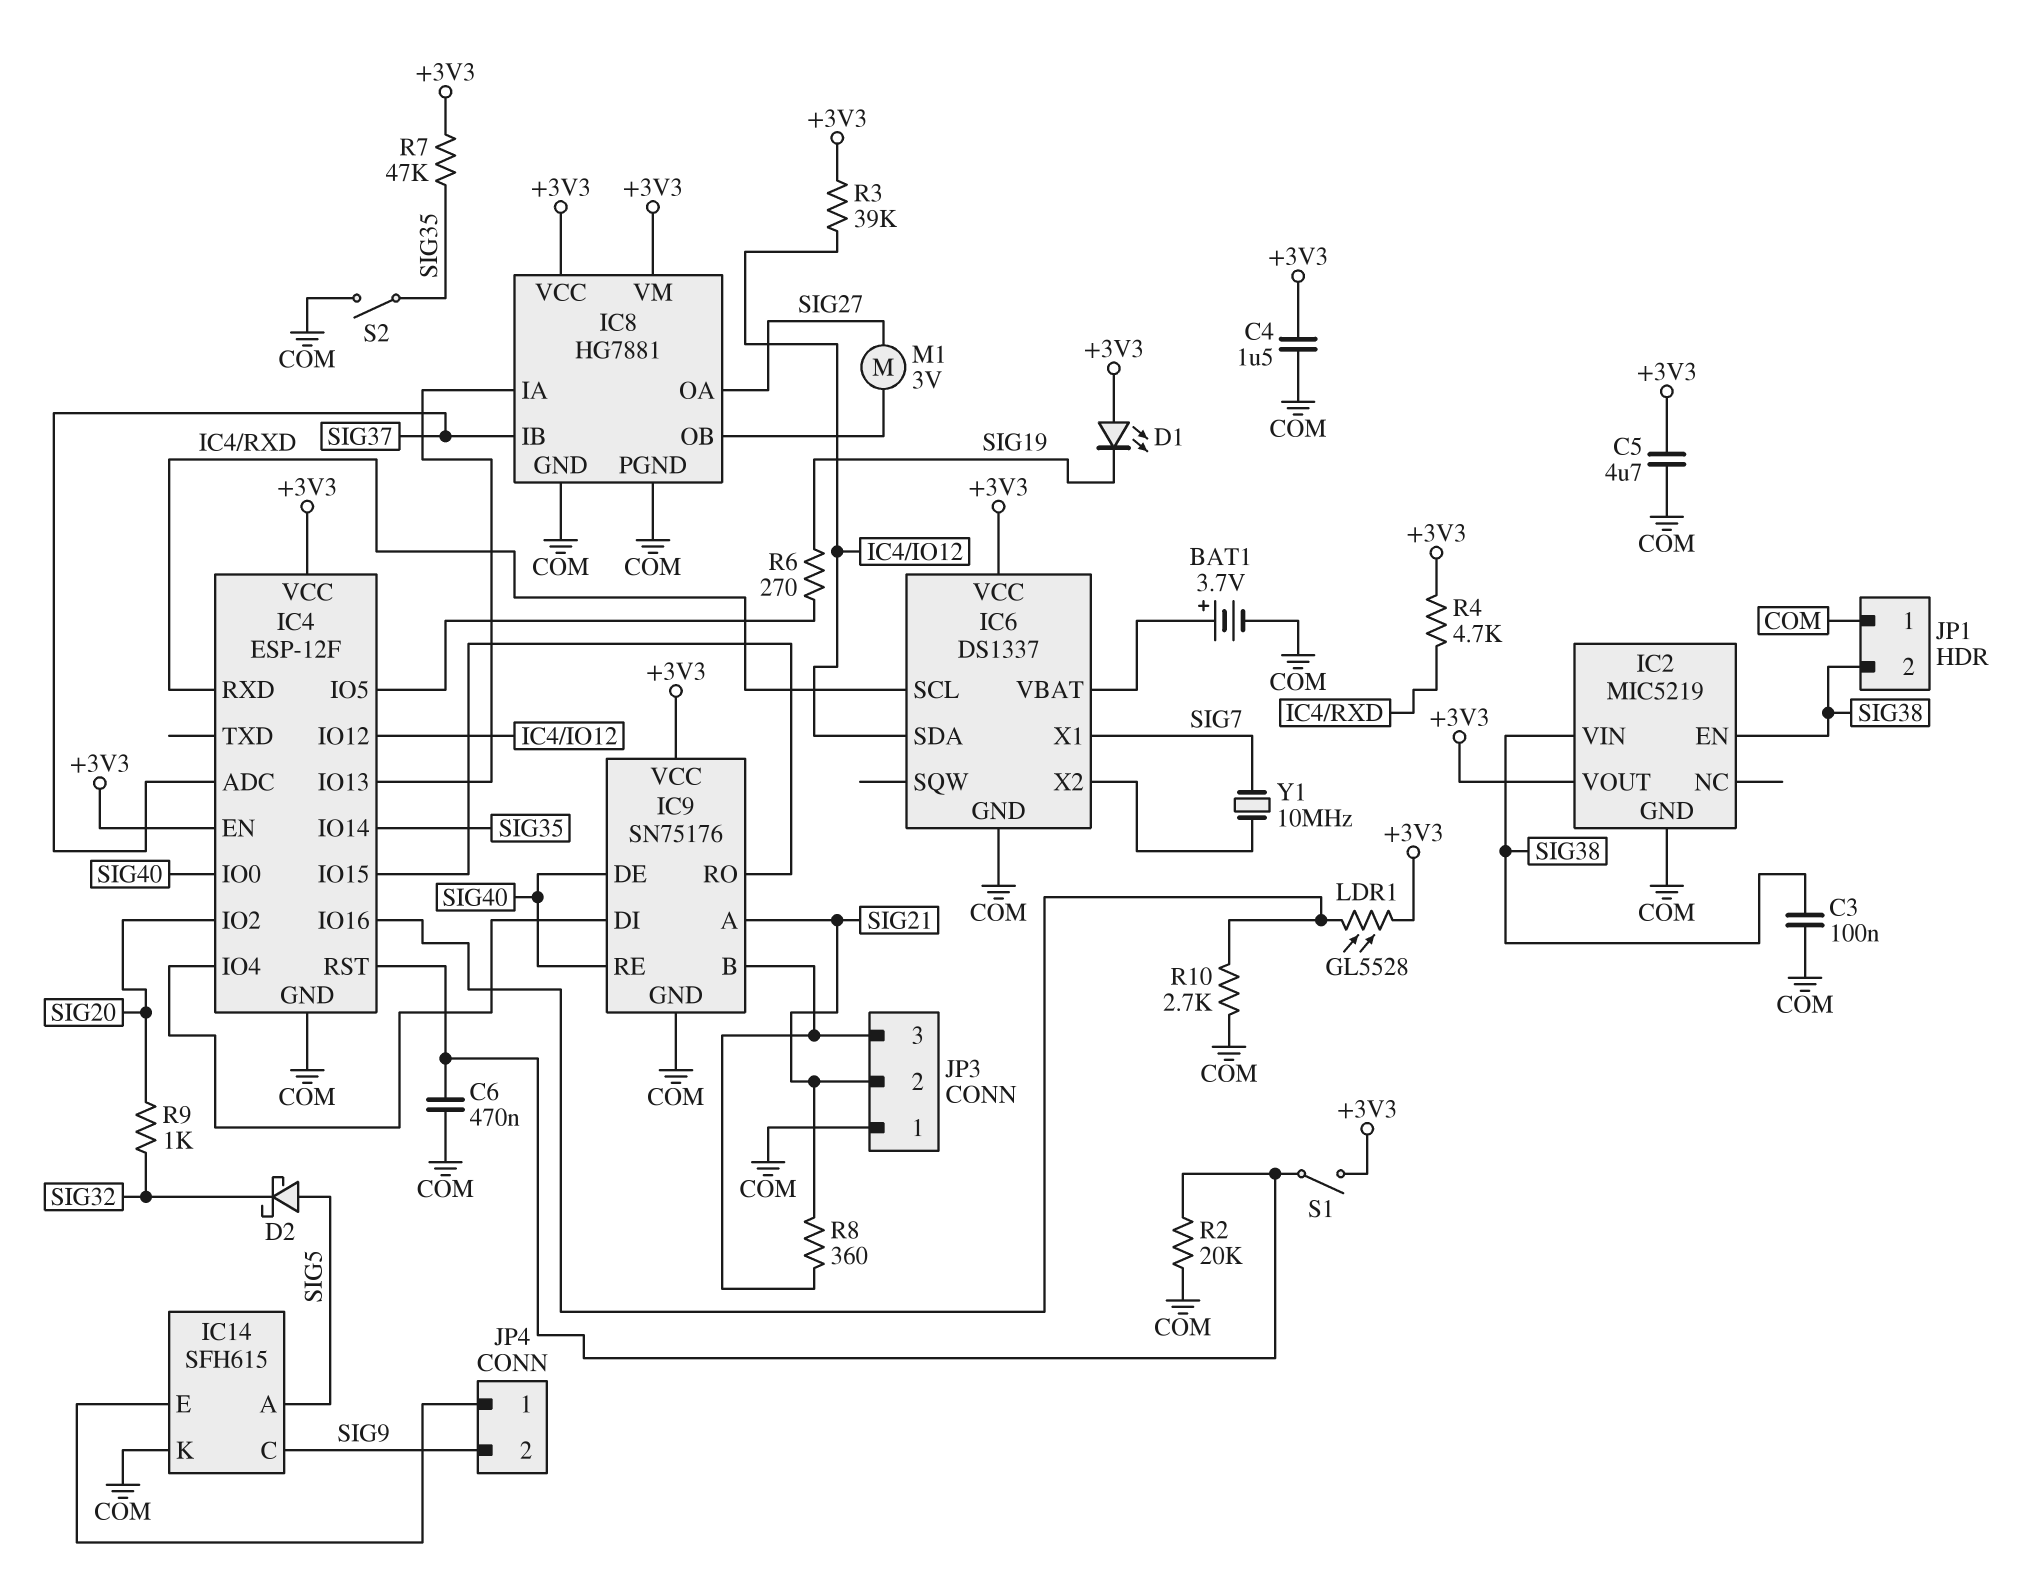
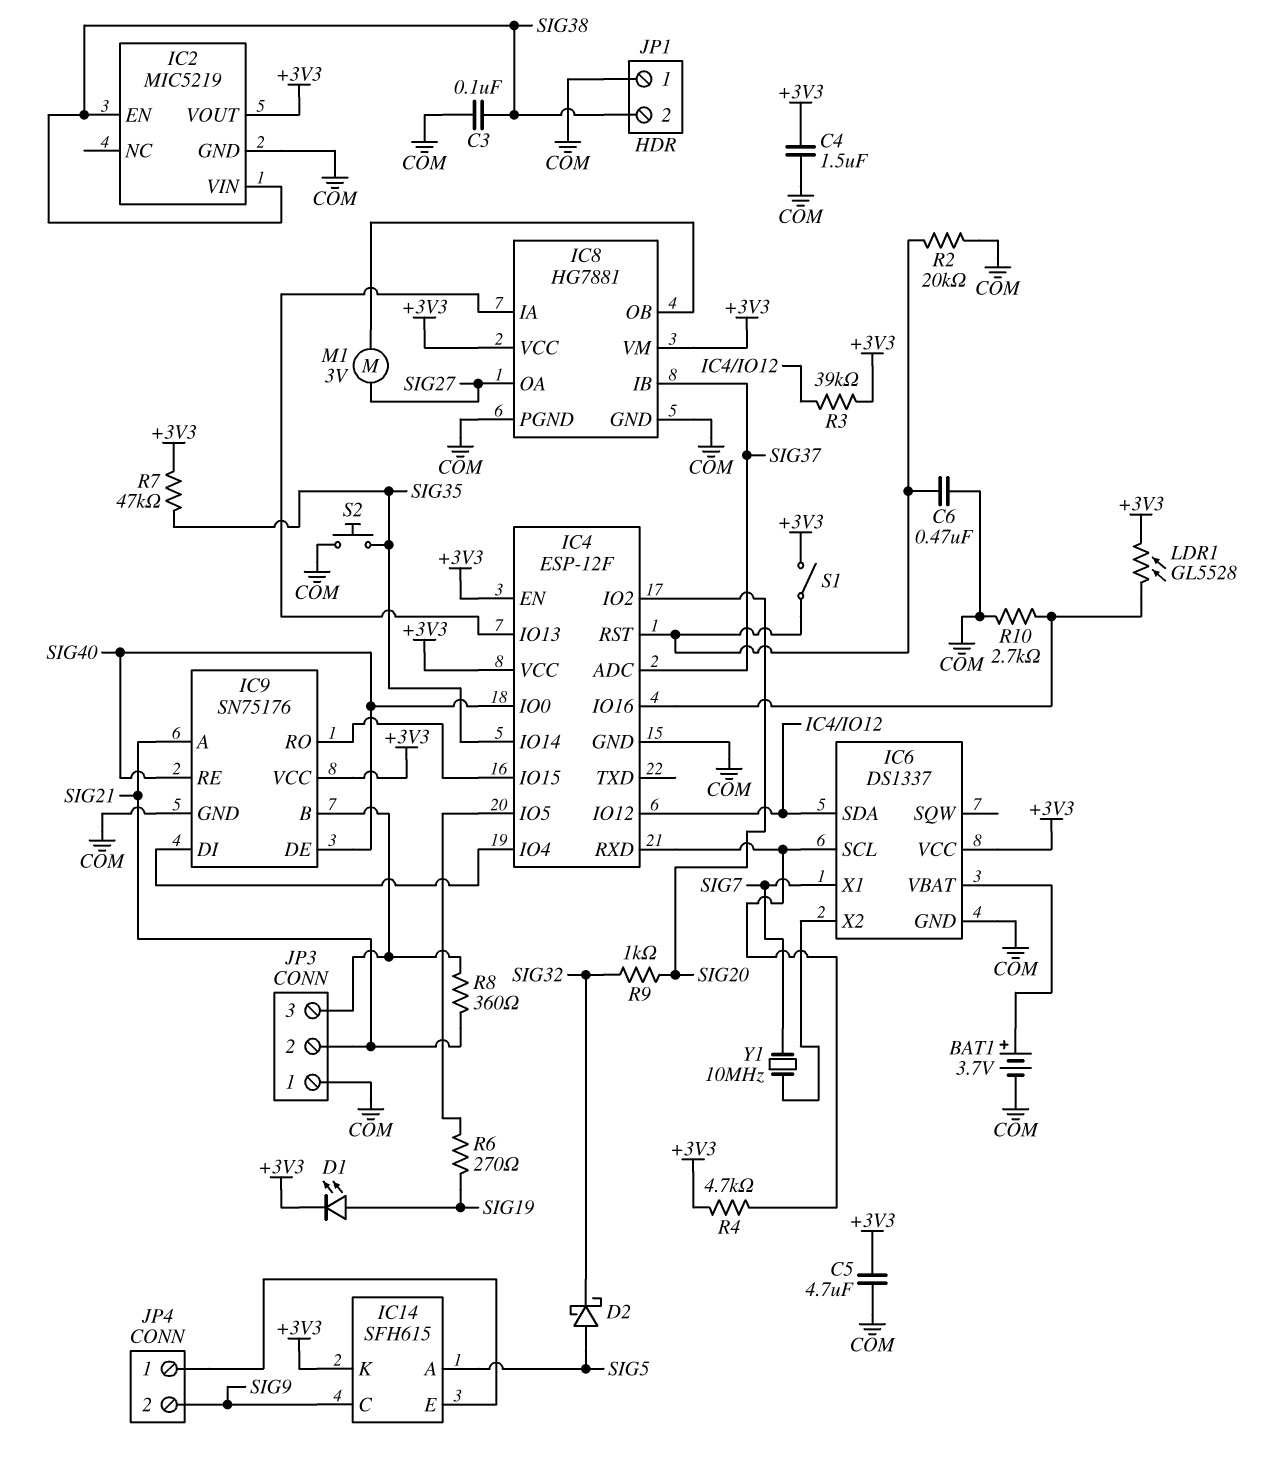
D1: LED (A +3V3, K SIG19) -> LED (A SIG19, K +3V3)
IC14 pin K: COM -> +3V3
S2: switch (COM, SIG35) -> button (COM, SIG35)

